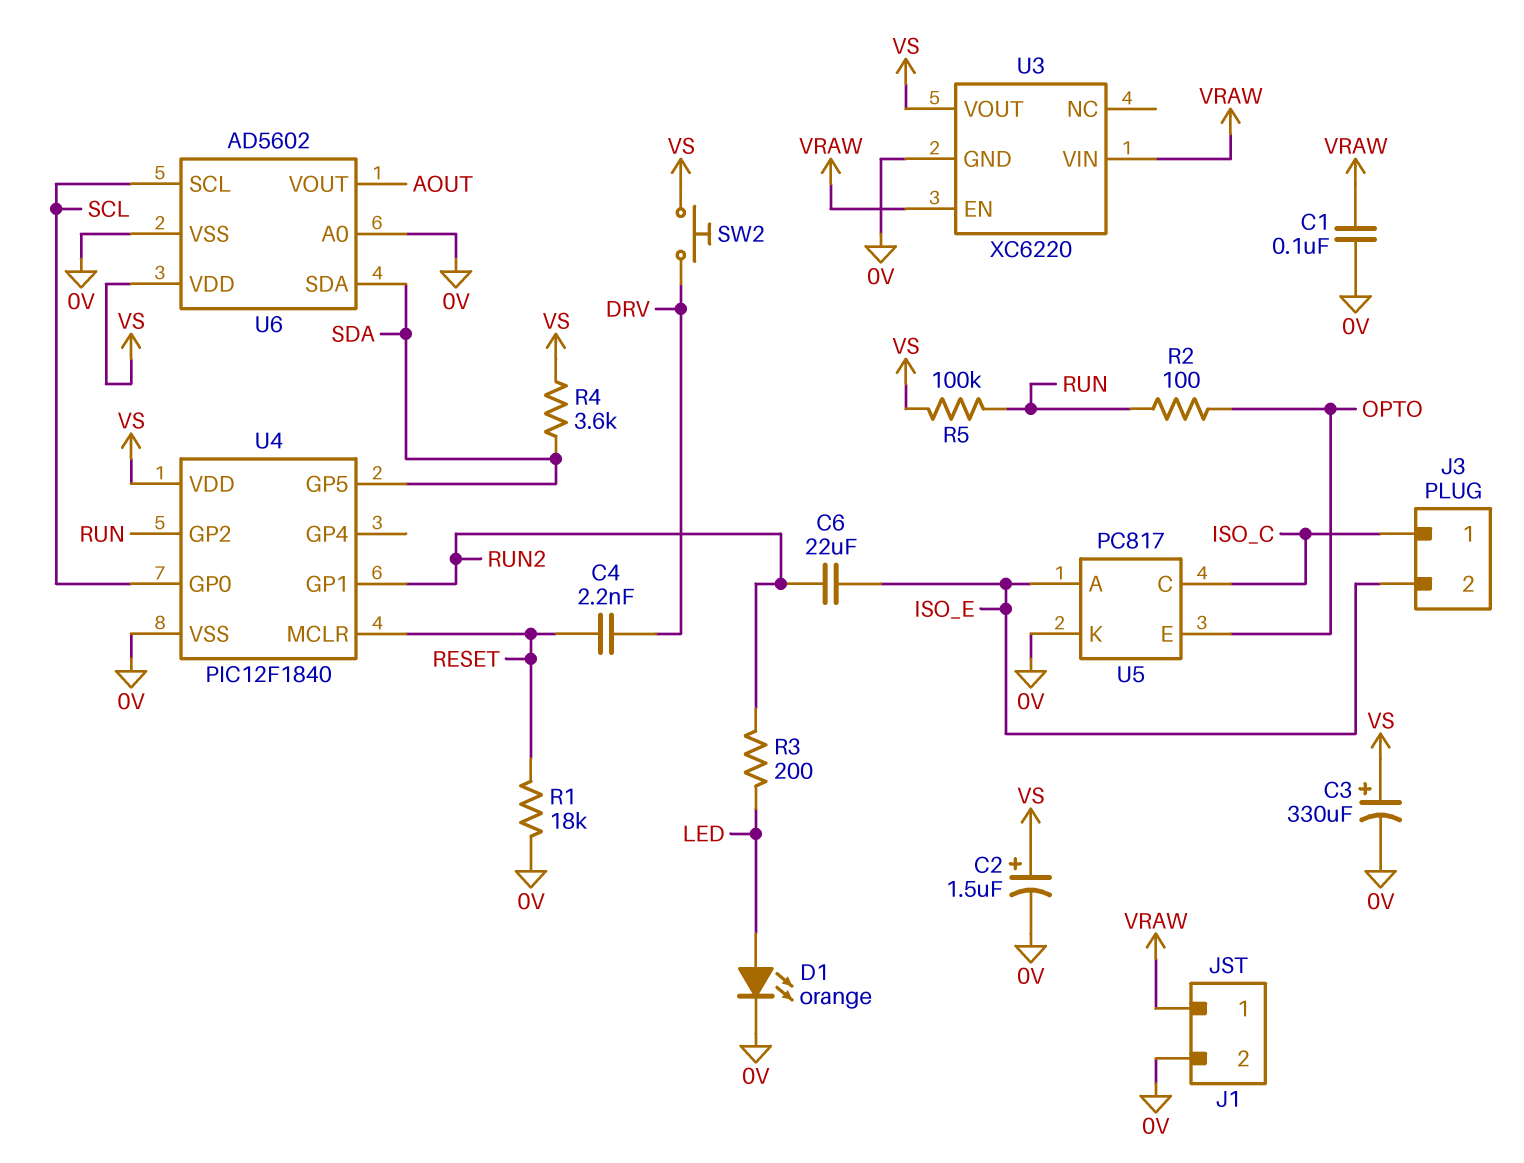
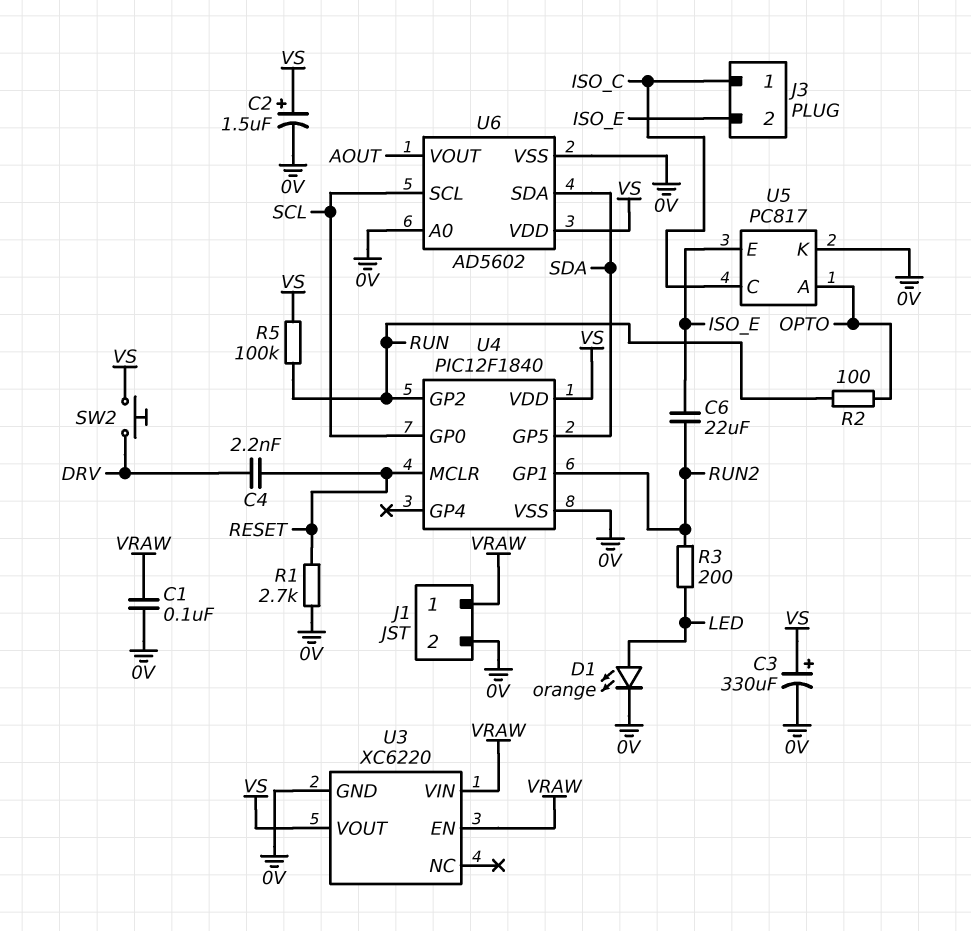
R1: 18k (0V, RESET) -> 2.7k (0V, RESET)
R4: 3.6k (SDA, VS) -> none
U5 pin A: ISO_E -> OPTO
U5 pin E: OPTO -> ISO_E

